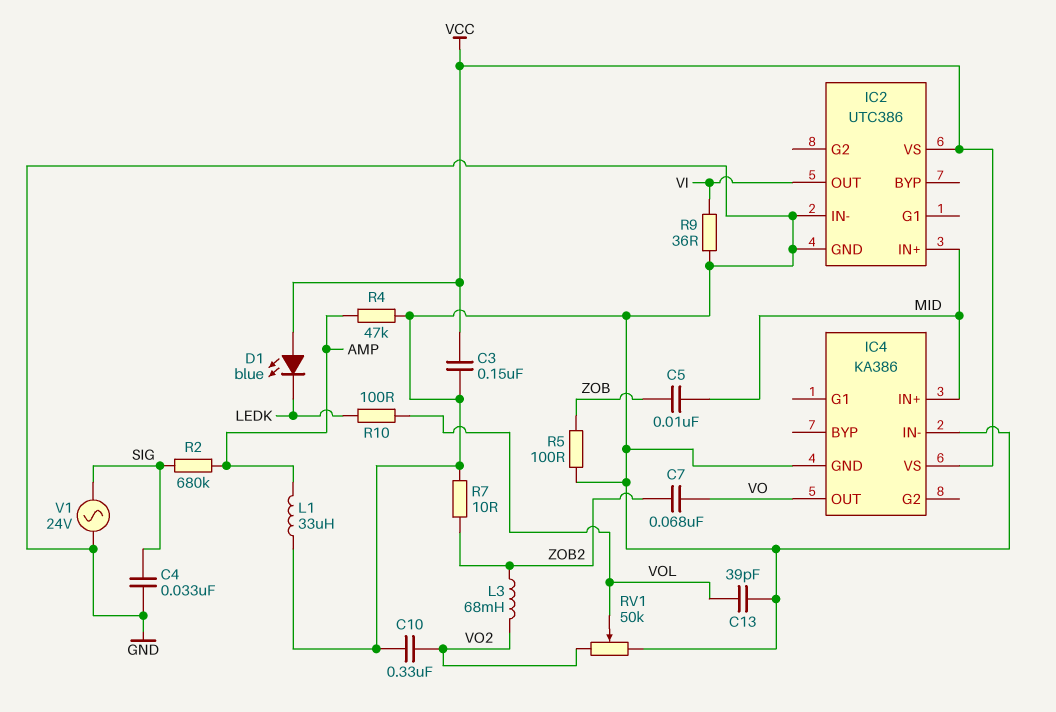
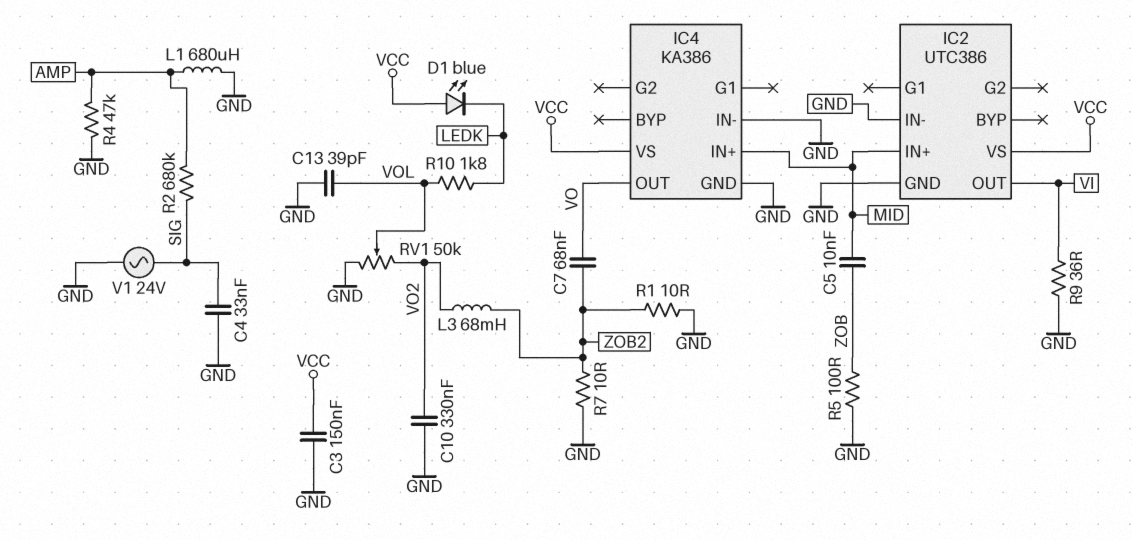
L1: 33uH (AMP, GND) -> 680uH (AMP, GND)
R1: none -> 10 (GND, ZOB2)
R10: 100 (LEDK, VOL) -> 1.8k (LEDK, VOL)

